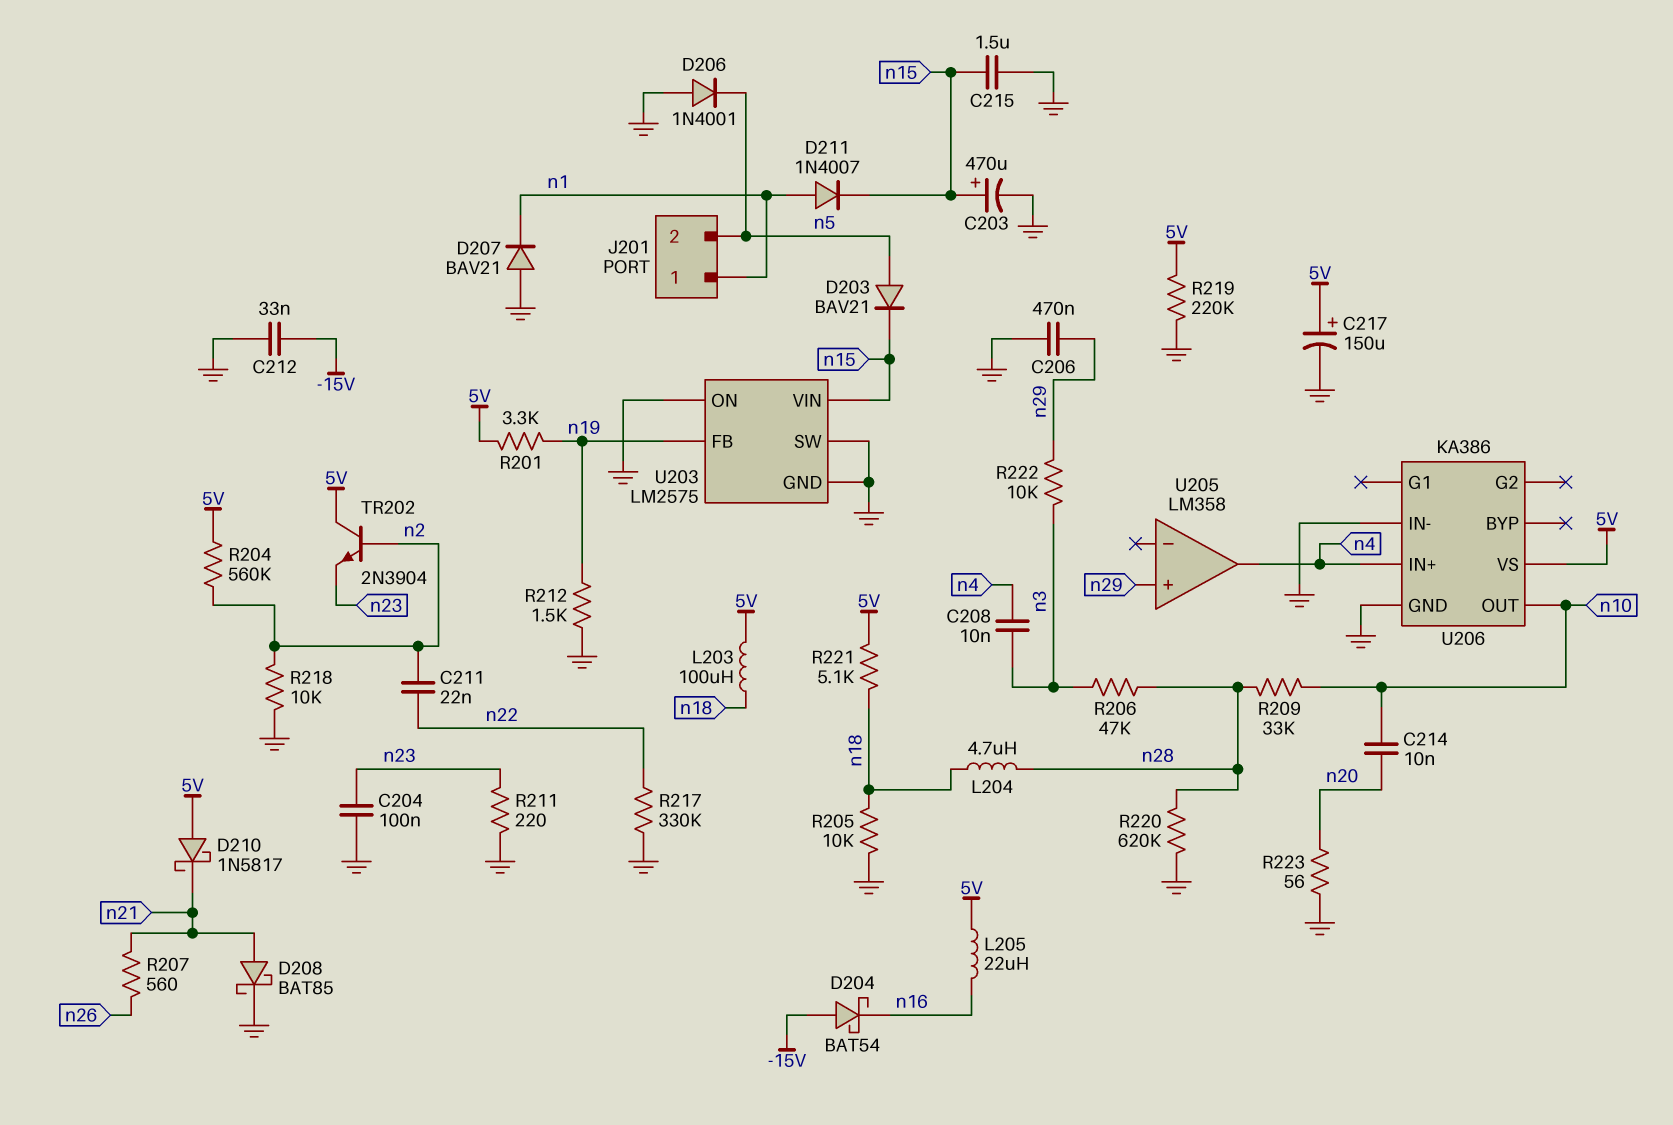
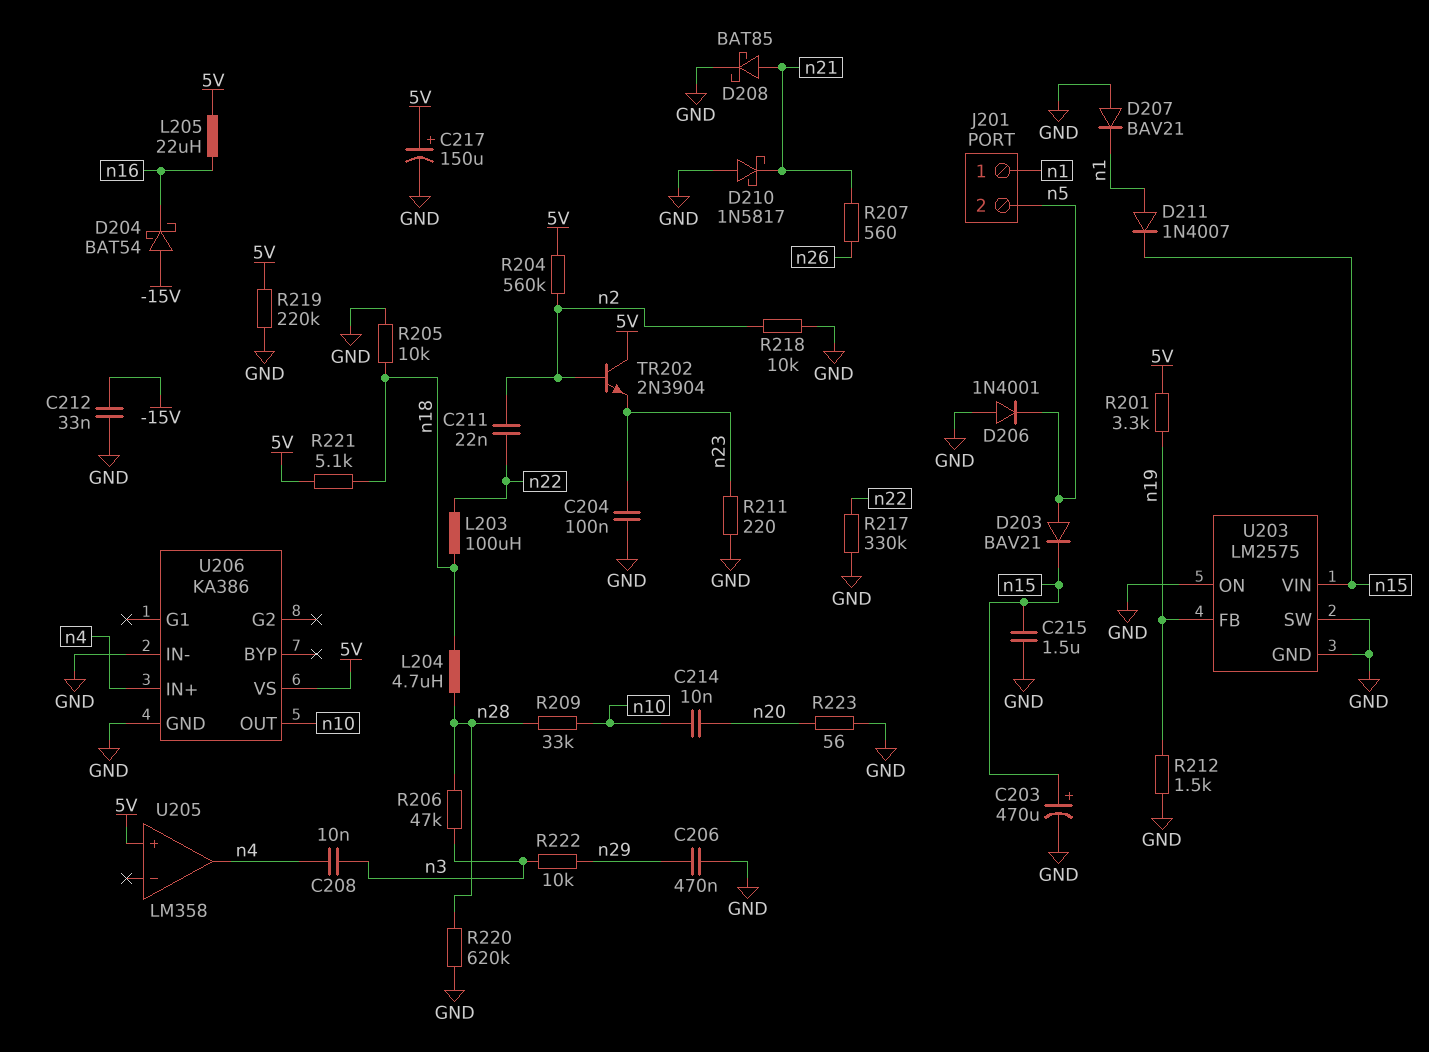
D210: schottky 1N5817 (A 5V, K n21) -> schottky 1N5817 (A GND, K n21)
L203: 100uH (5V, n18) -> 100uH (n18, n22)
U205 pin in+: n29 -> 5V

